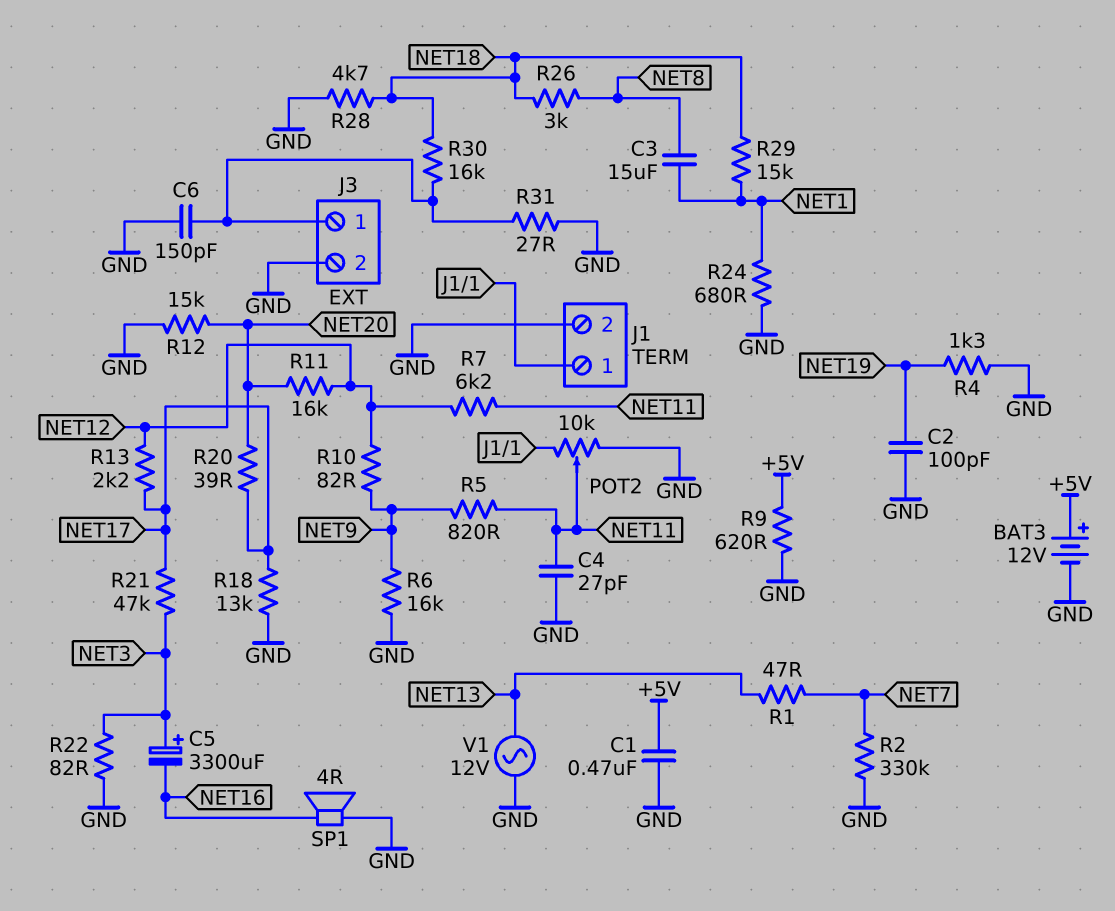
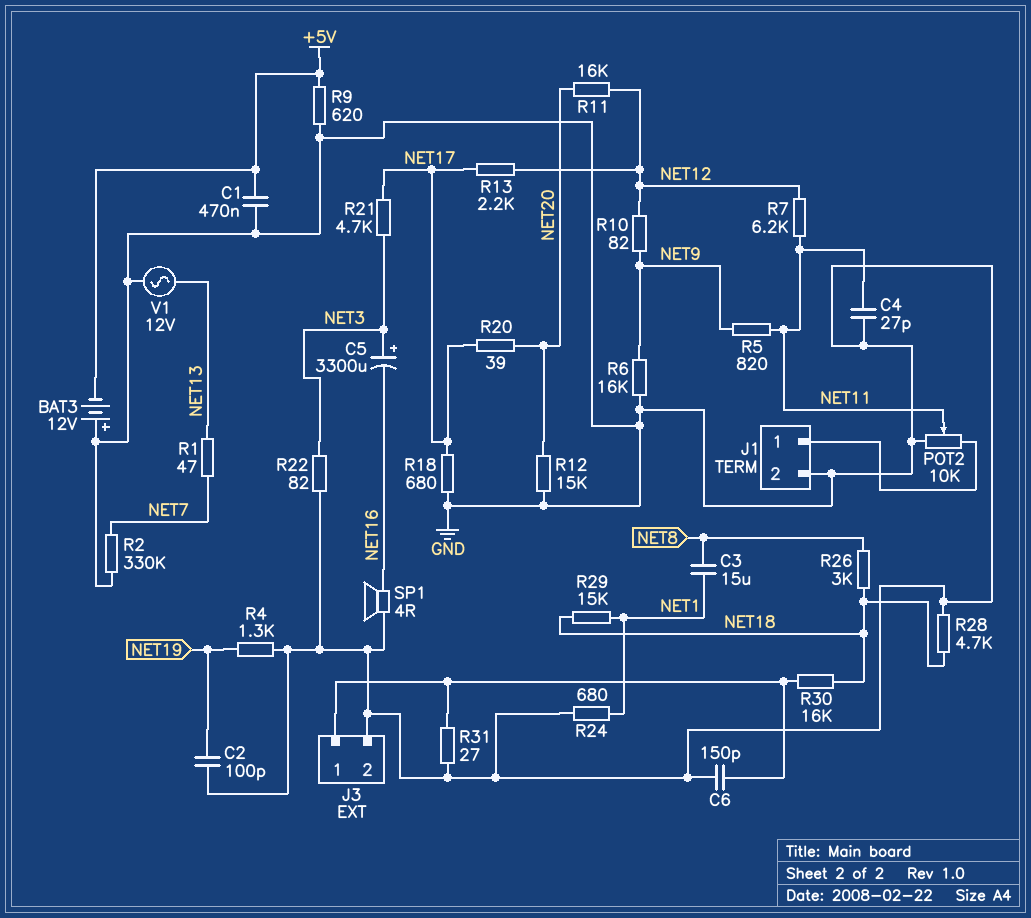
BAT3: 12V (plus +5V, minus GND) -> 12V (plus GND, minus +5V)
R18: 13k (GND, NET17) -> 680 (GND, NET17)
R21: 47k (NET3, NET17) -> 4.7k (NET3, NET17)

